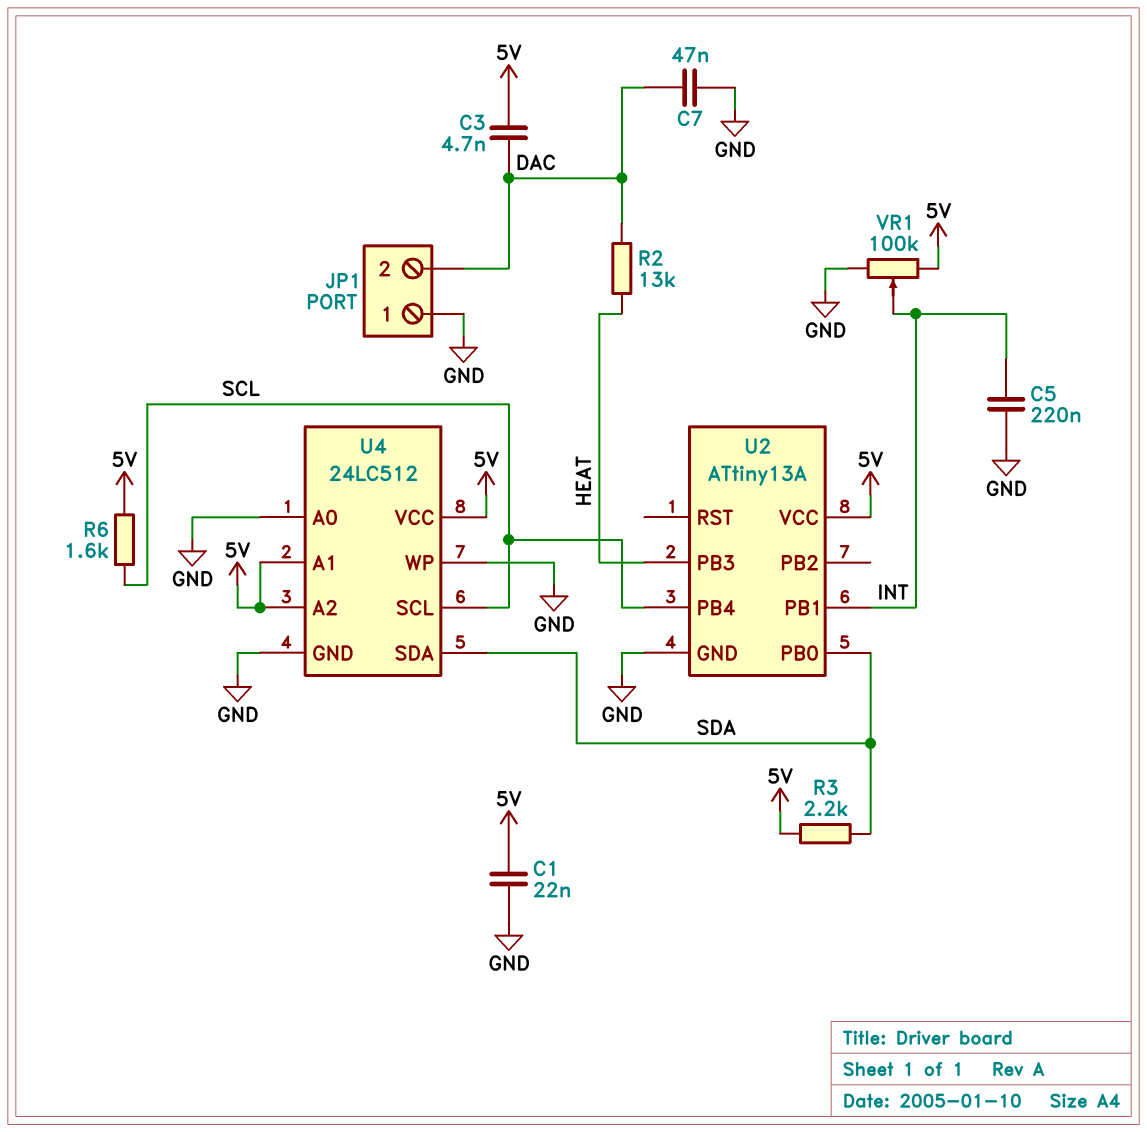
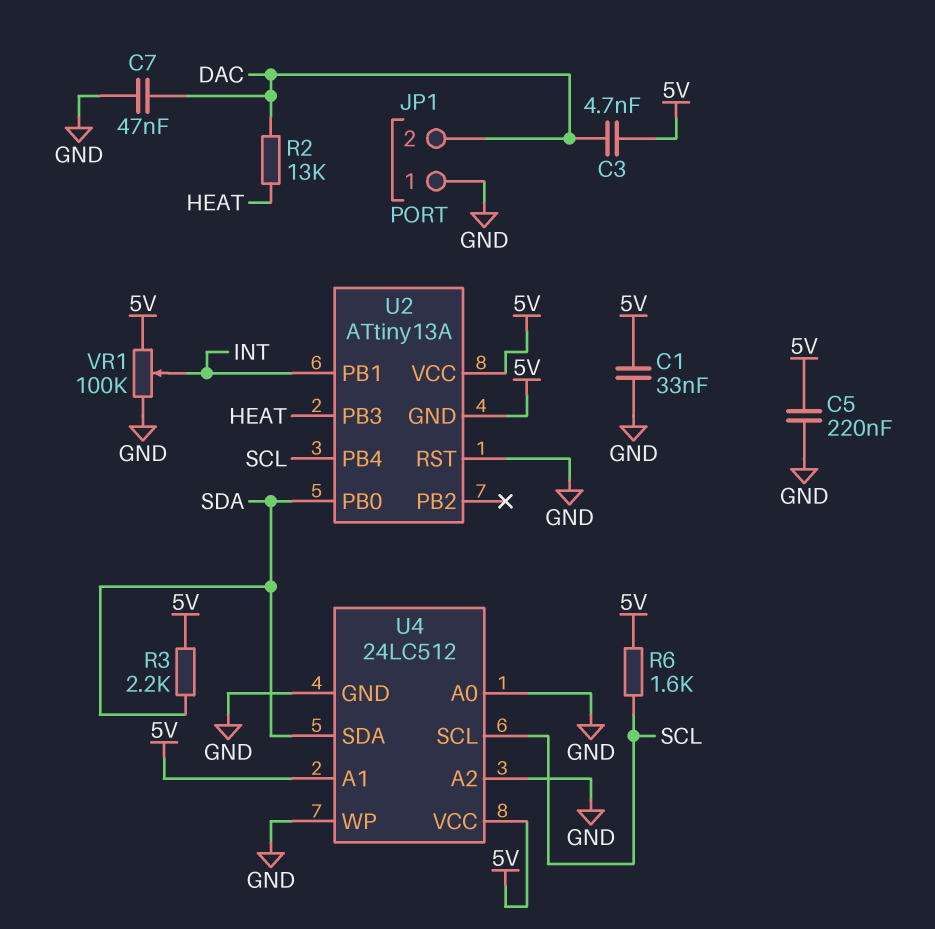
C1: 22nF (5V, GND) -> 33nF (5V, GND)
C5: 220nF (GND, INT) -> 220nF (5V, GND)
U2 pin GND: GND -> 5V
U2 pin RST: none -> GND
U4 pin A2: 5V -> GND

